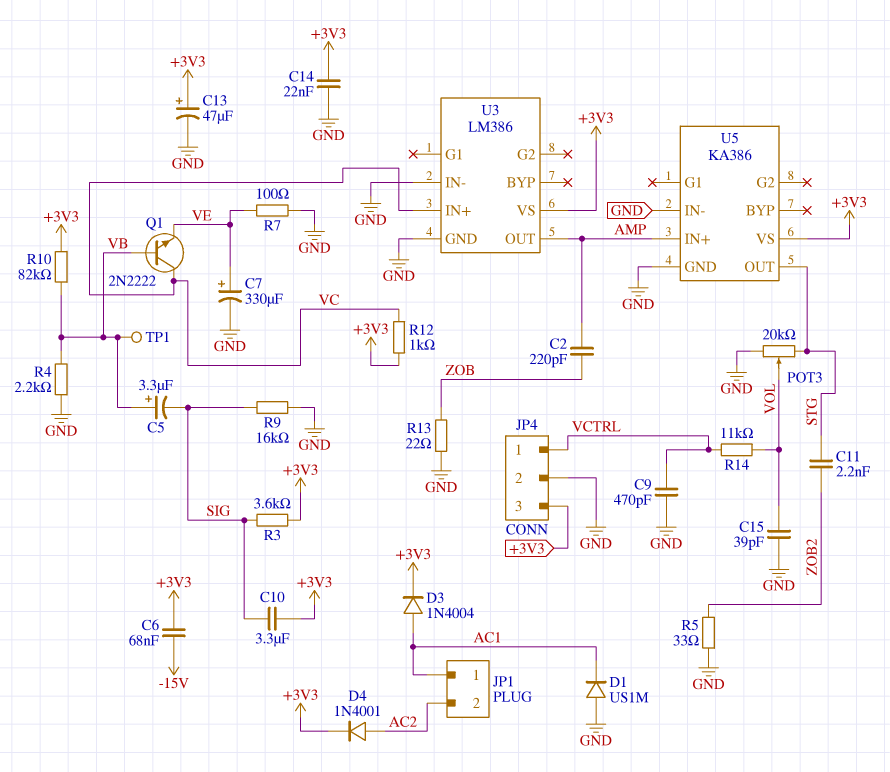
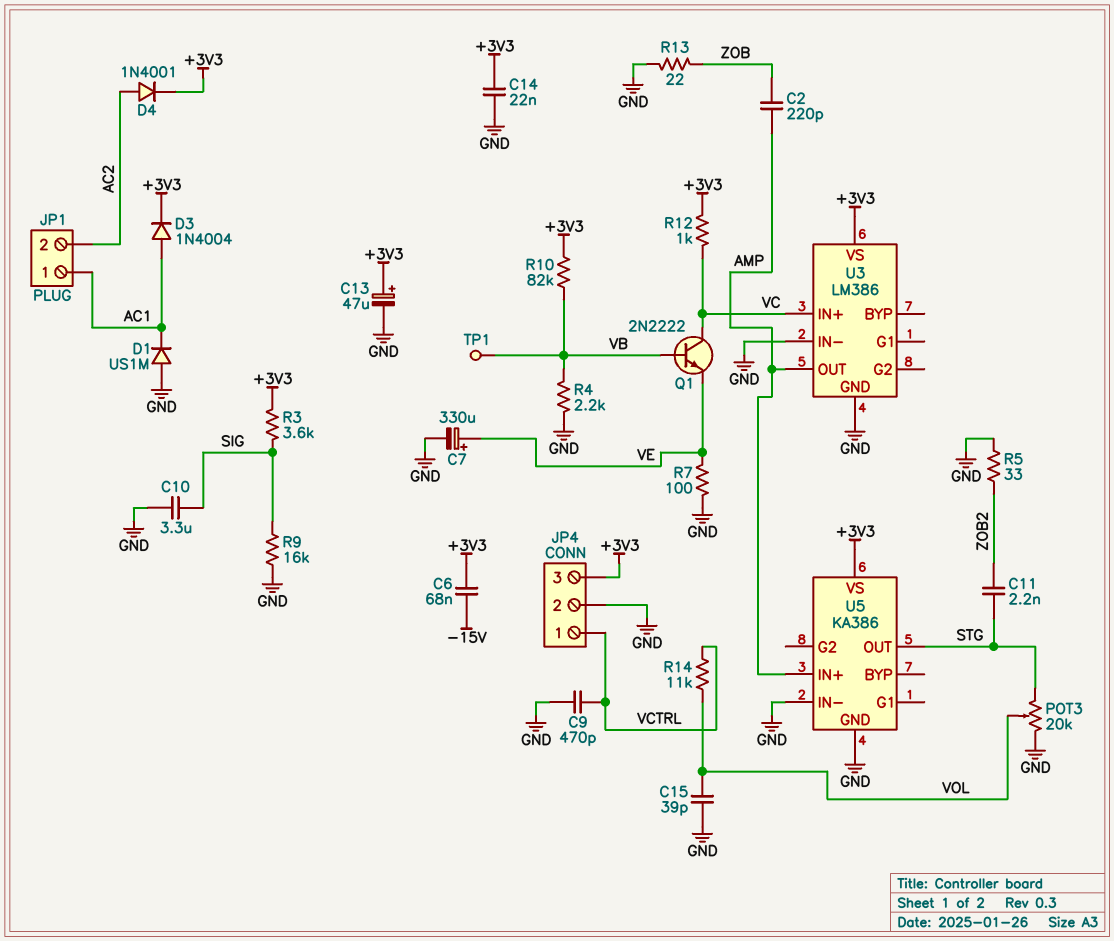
C5: 3.3uF (plus VB, minus SIG) -> none
C10: 3.3uF (+3V3, SIG) -> 3.3uF (GND, SIG)

